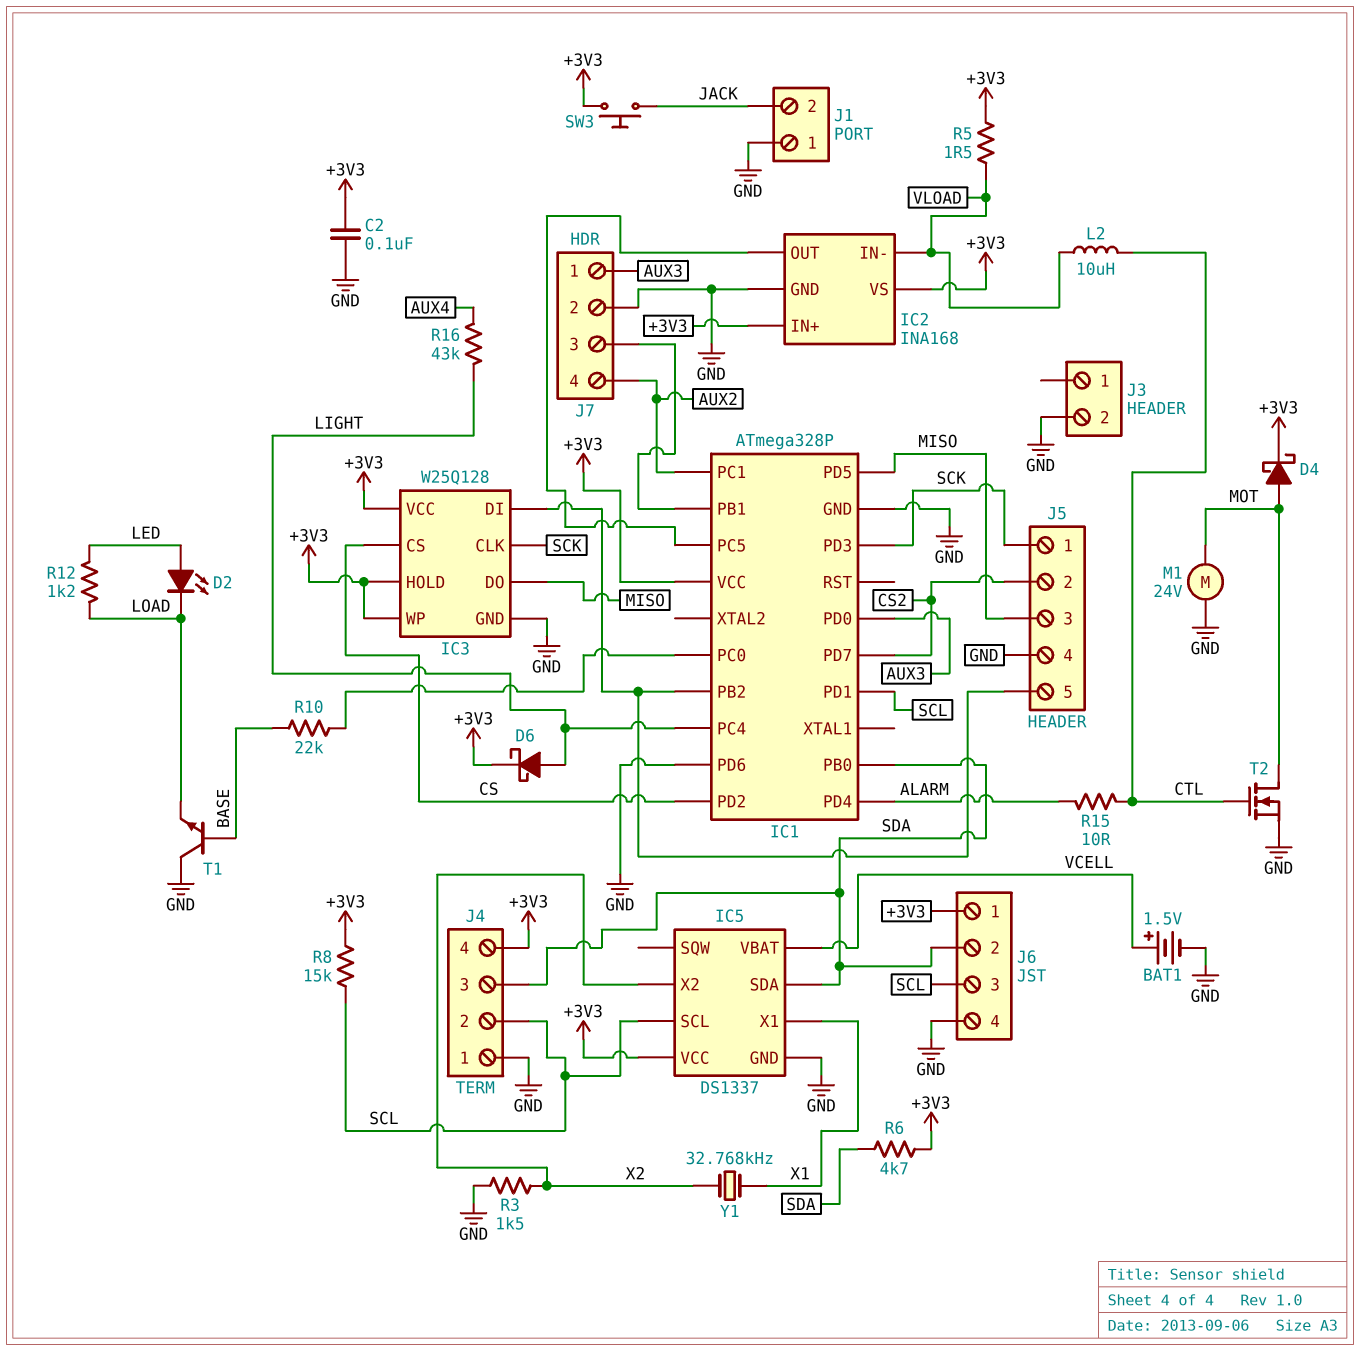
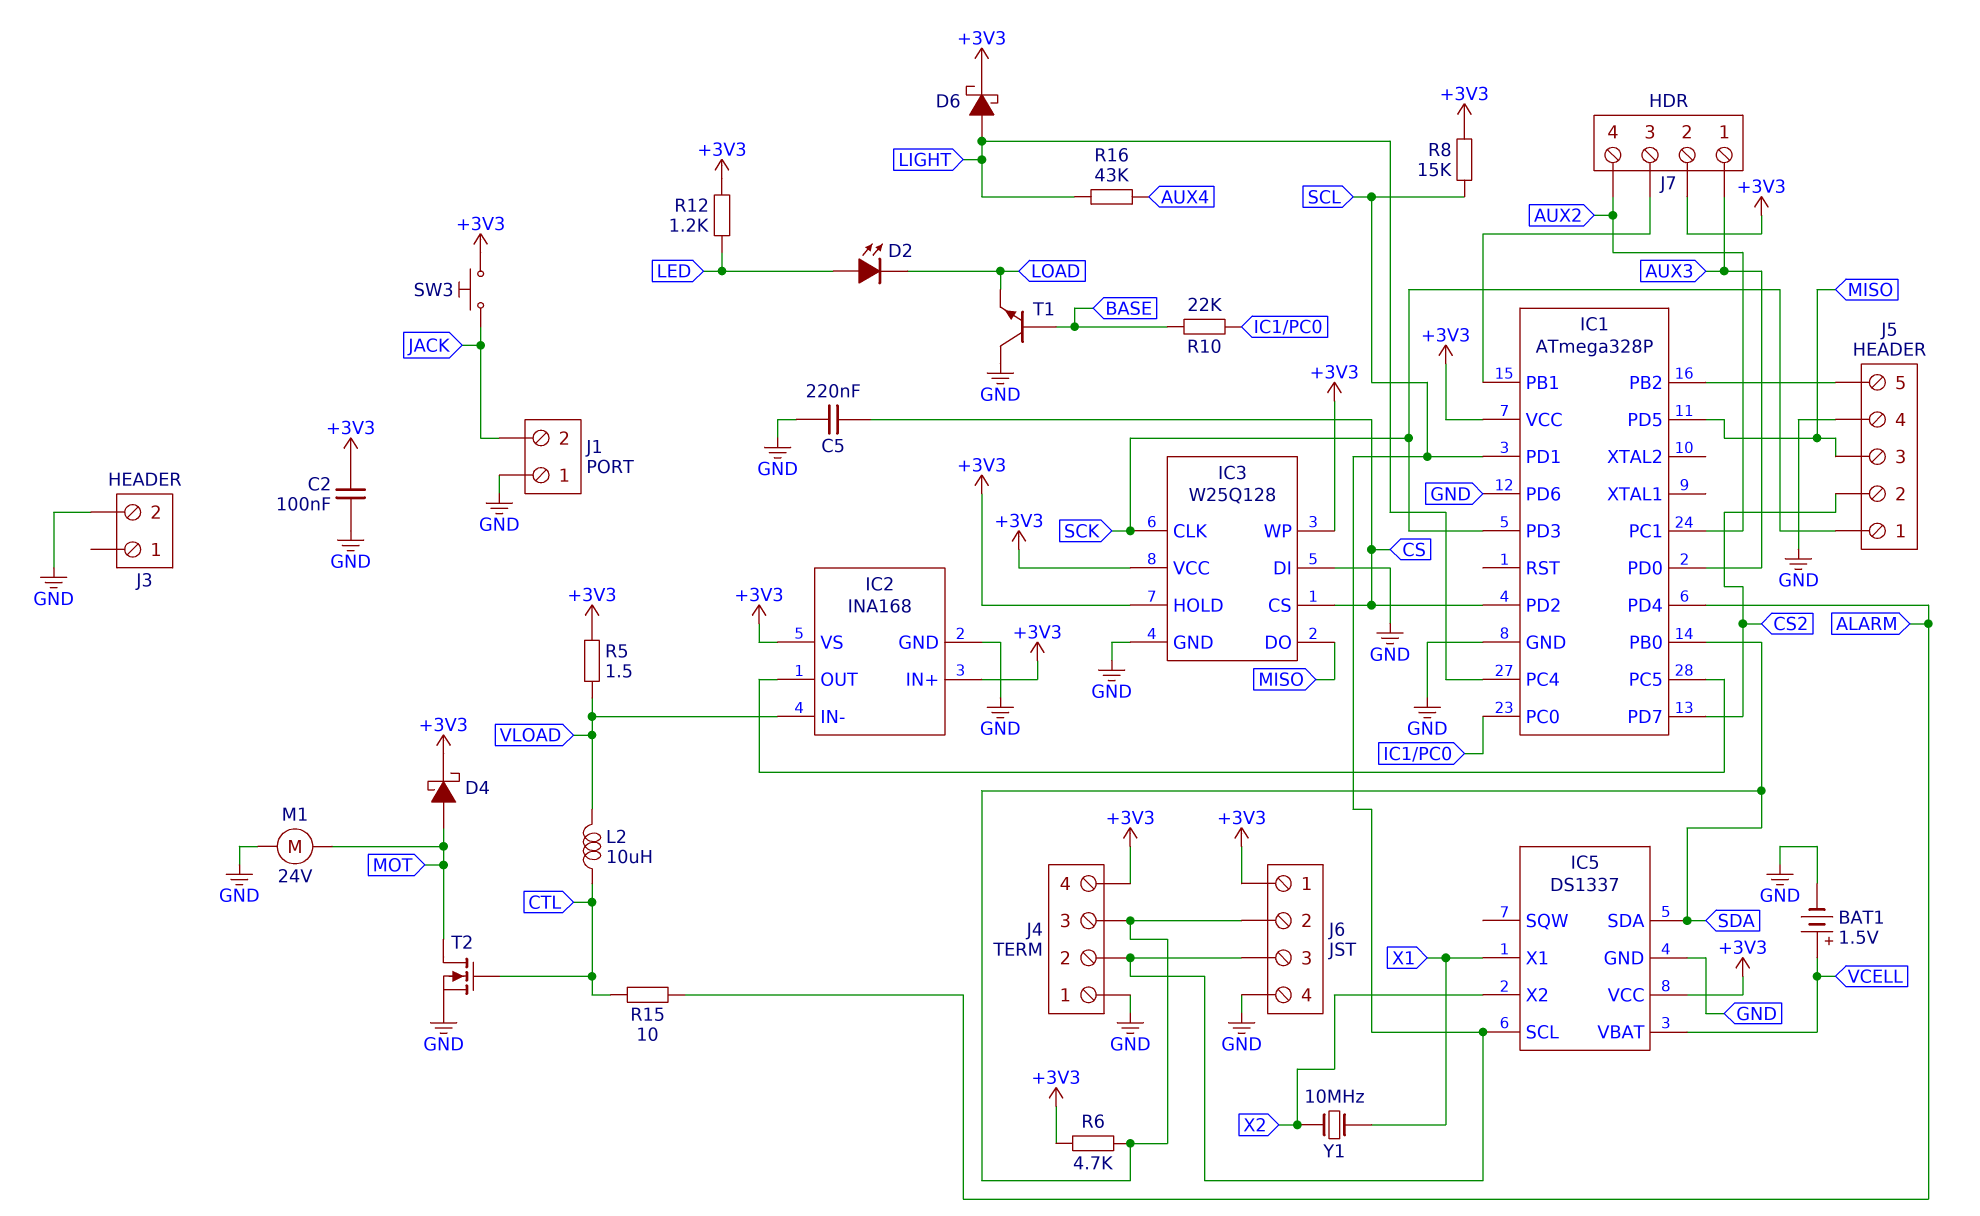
C5: none -> 220nF (CS, GND)
IC3 pin DI: IC1/PB2 -> GND
J7 pin 2: GND -> +3V3
R3: 1.5k (GND, X2) -> none
R12: 1.2k (LED, LOAD) -> 1.2k (+3V3, LED)
Y1: 32.768kHz (X1, X2) -> 10MHz (X1, X2)

